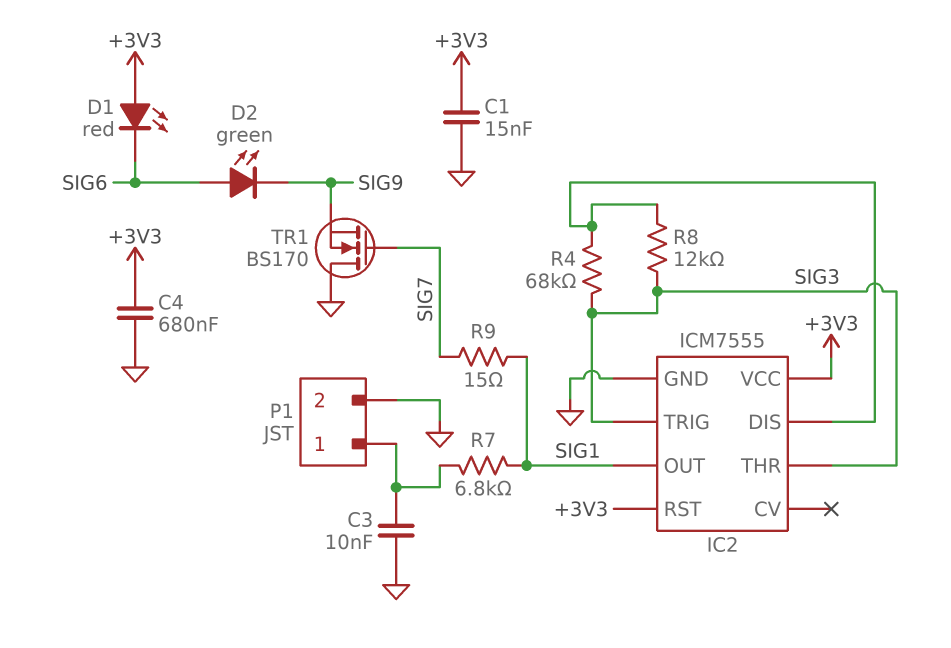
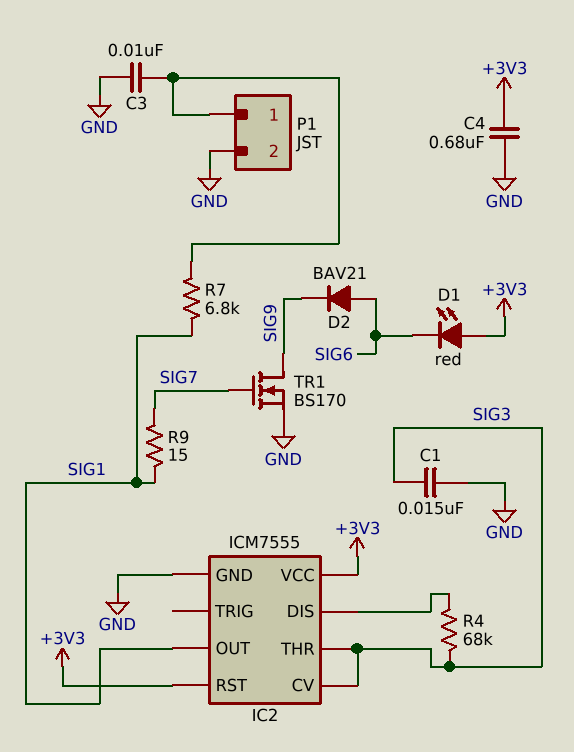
C1: 15nF (+3V3, GND) -> 15nF (GND, SIG3)
D2: LED green (A SIG6, K SIG9) -> diode BAV21 (A SIG6, K SIG9)
IC2 pin CV: none -> SIG3
IC2 pin TRIG: SIG3 -> none
R8: 12k (IC2/DIS, SIG3) -> none
TR1: NMOS BS170 (G SIG7, D GND, S SIG9) -> NMOS BS170 (G SIG7, D SIG9, S GND)

